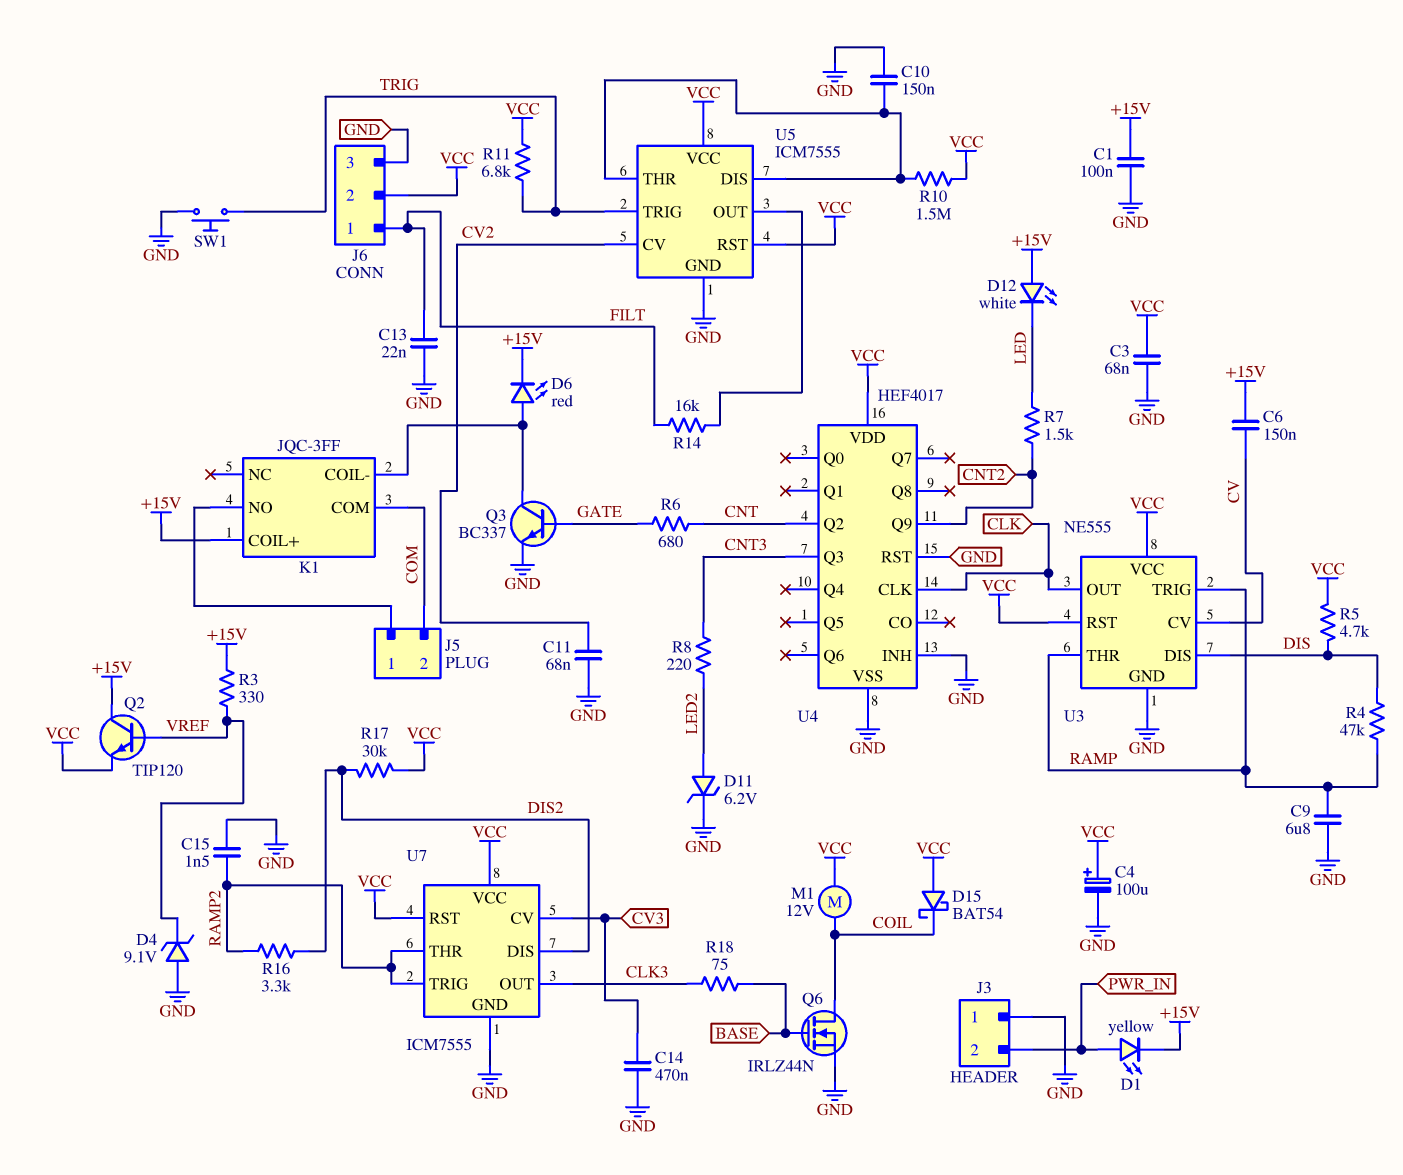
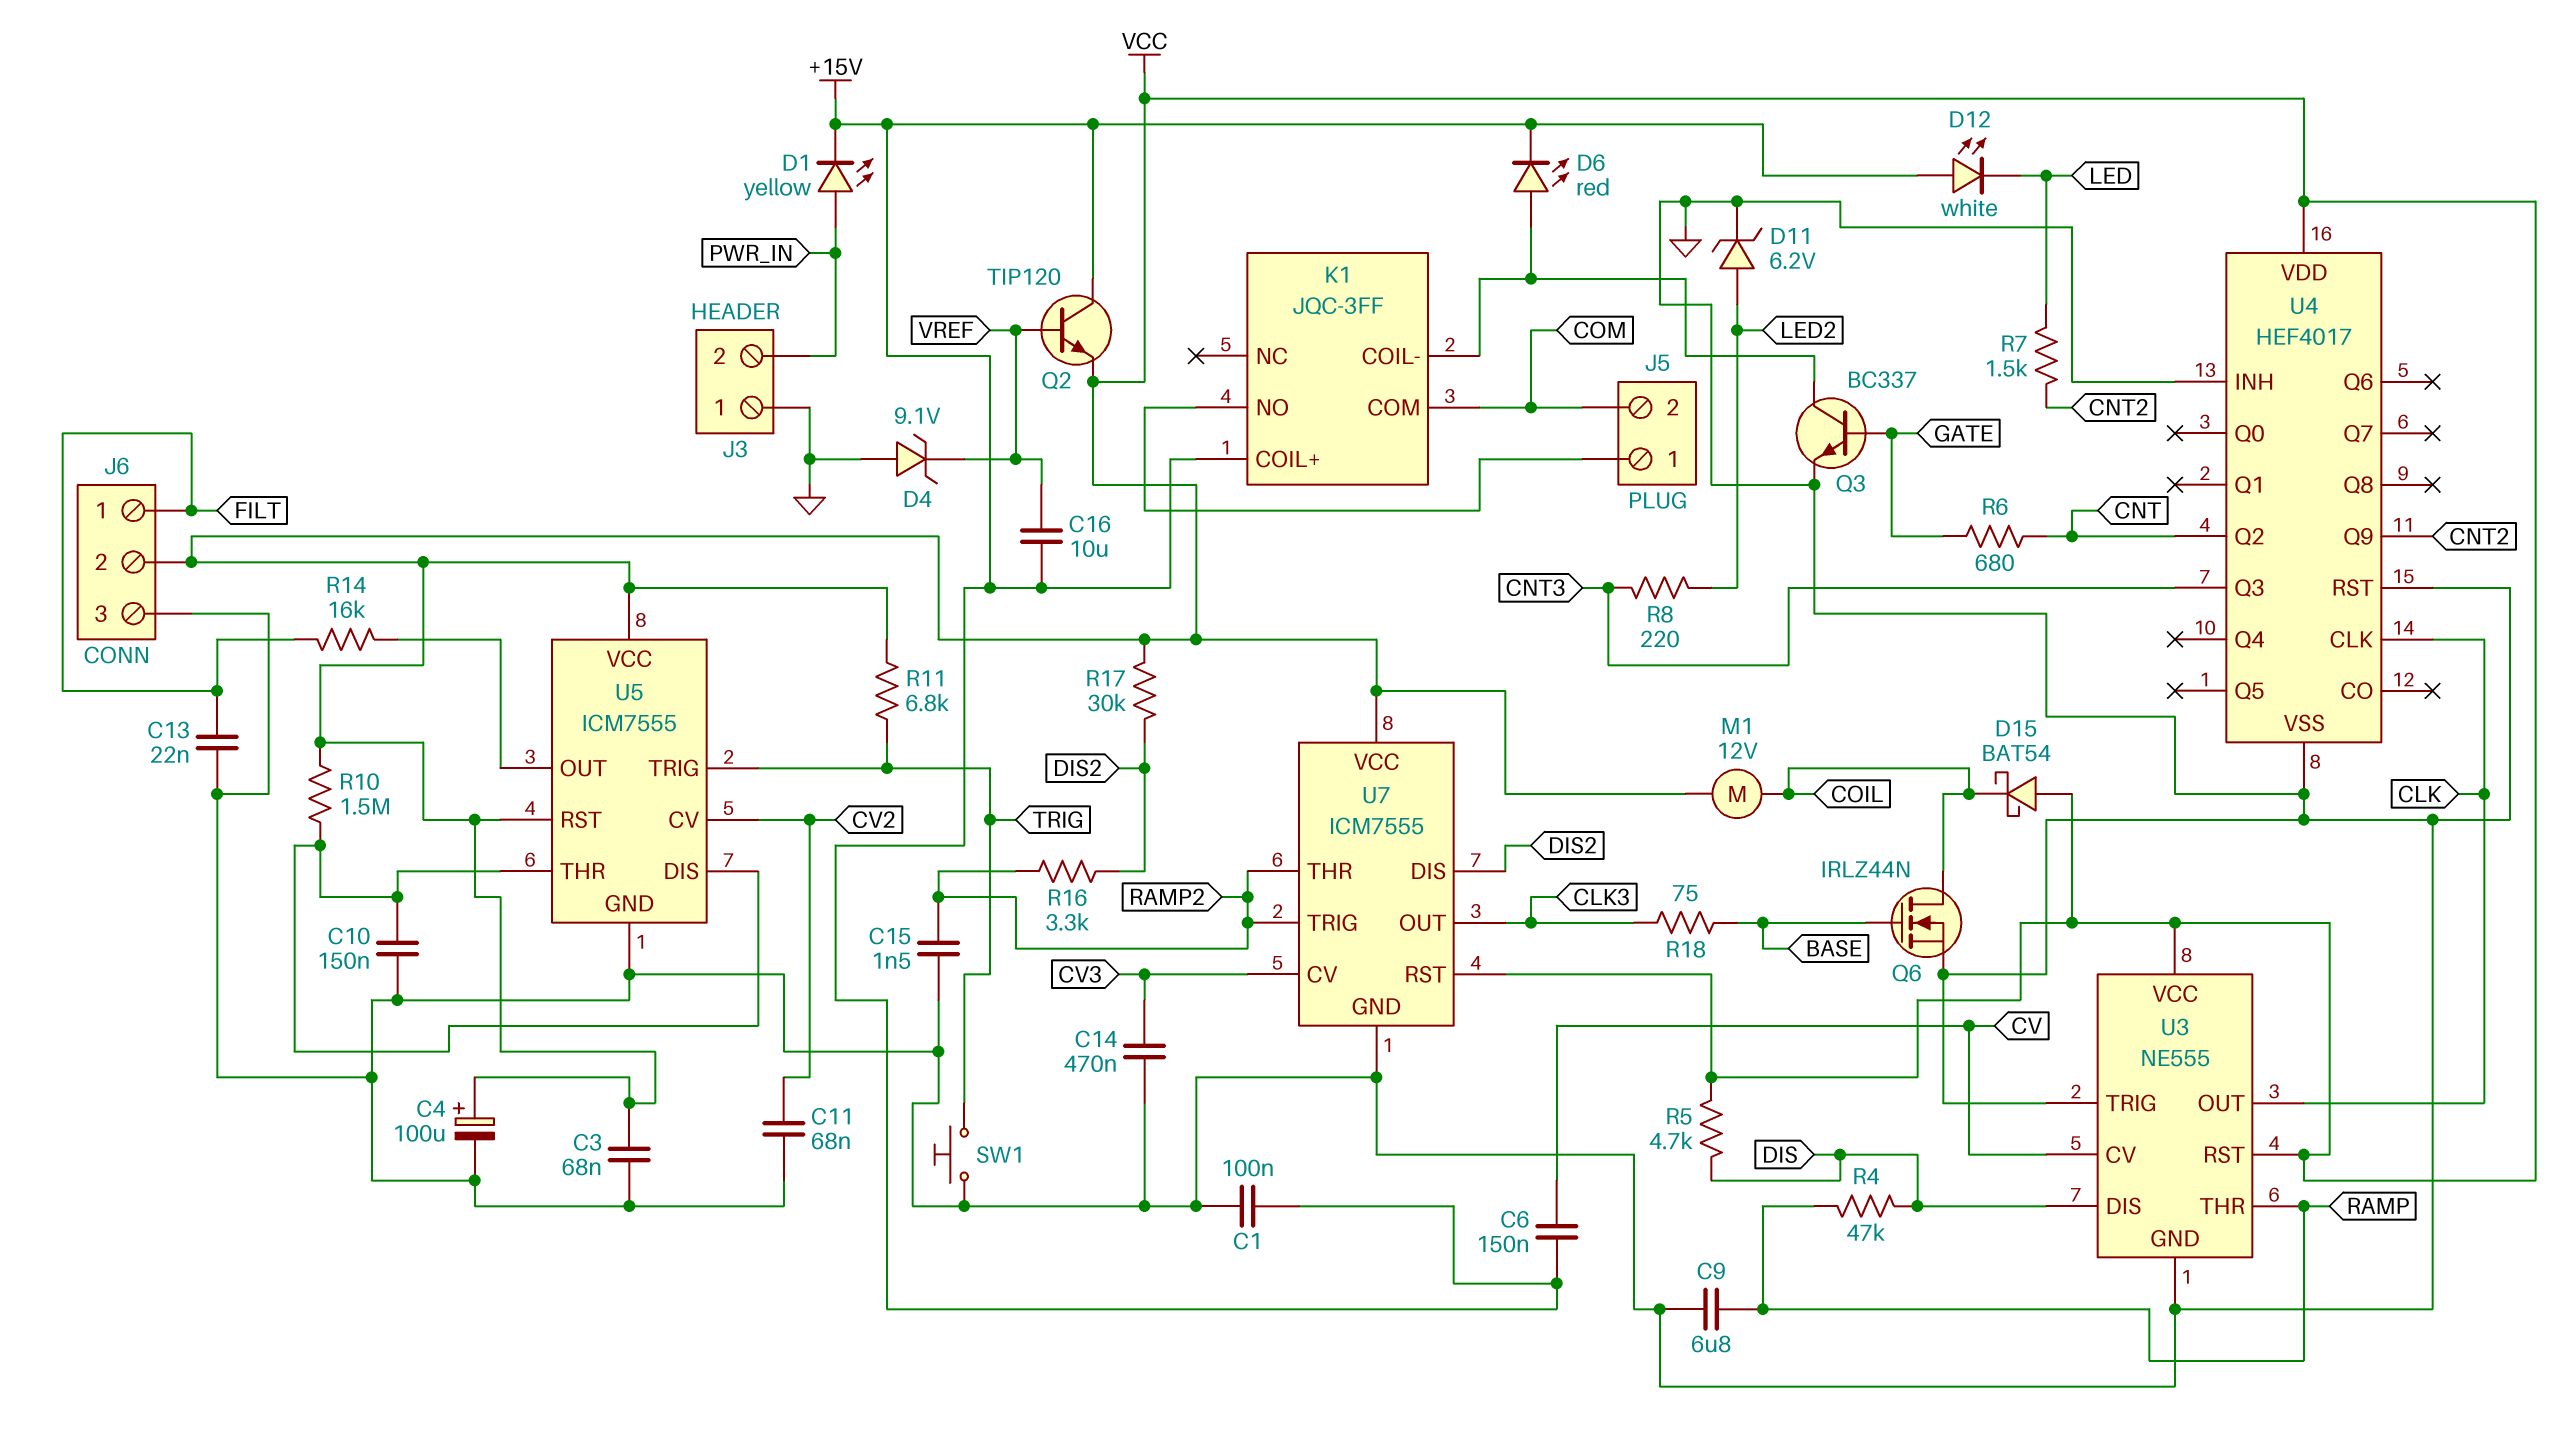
C16: none -> 10uF (+15V, VREF)
R3: 330 (+15V, VREF) -> none
U3 pin TRIG: RAMP -> GND

